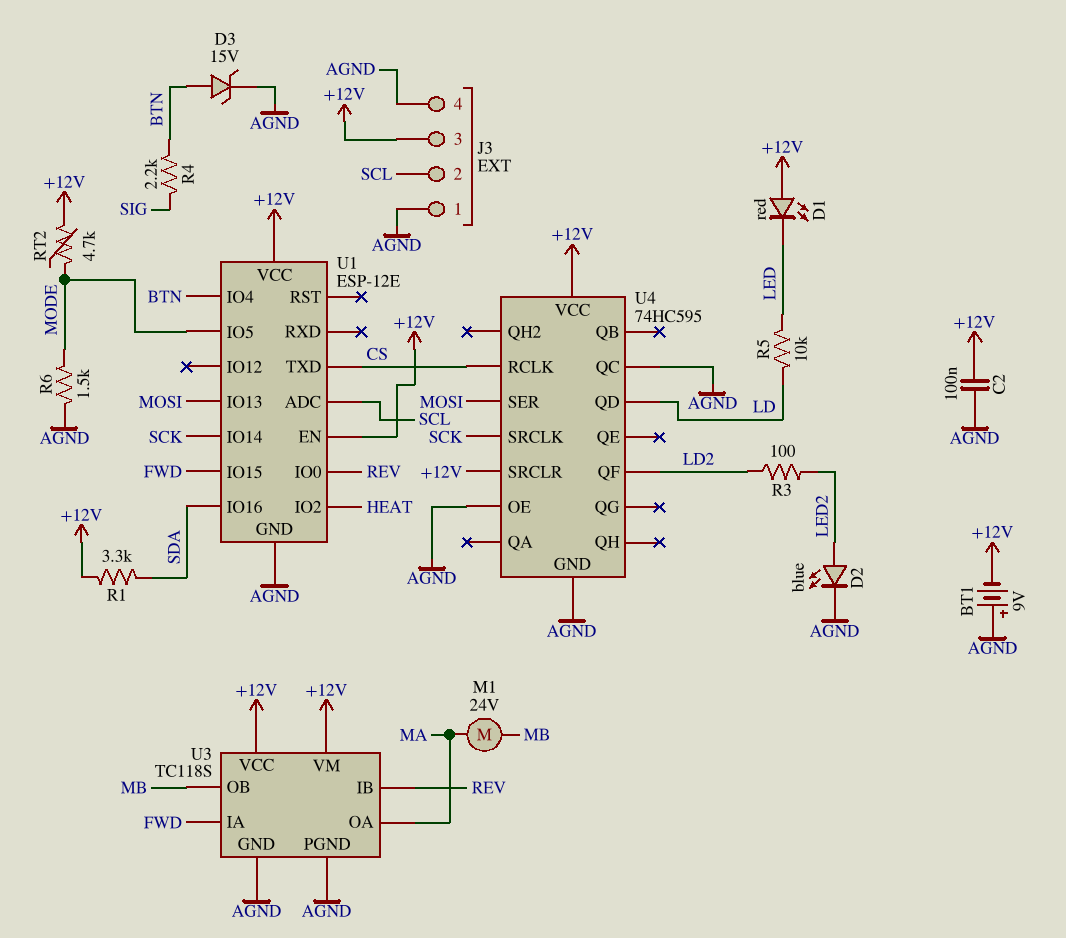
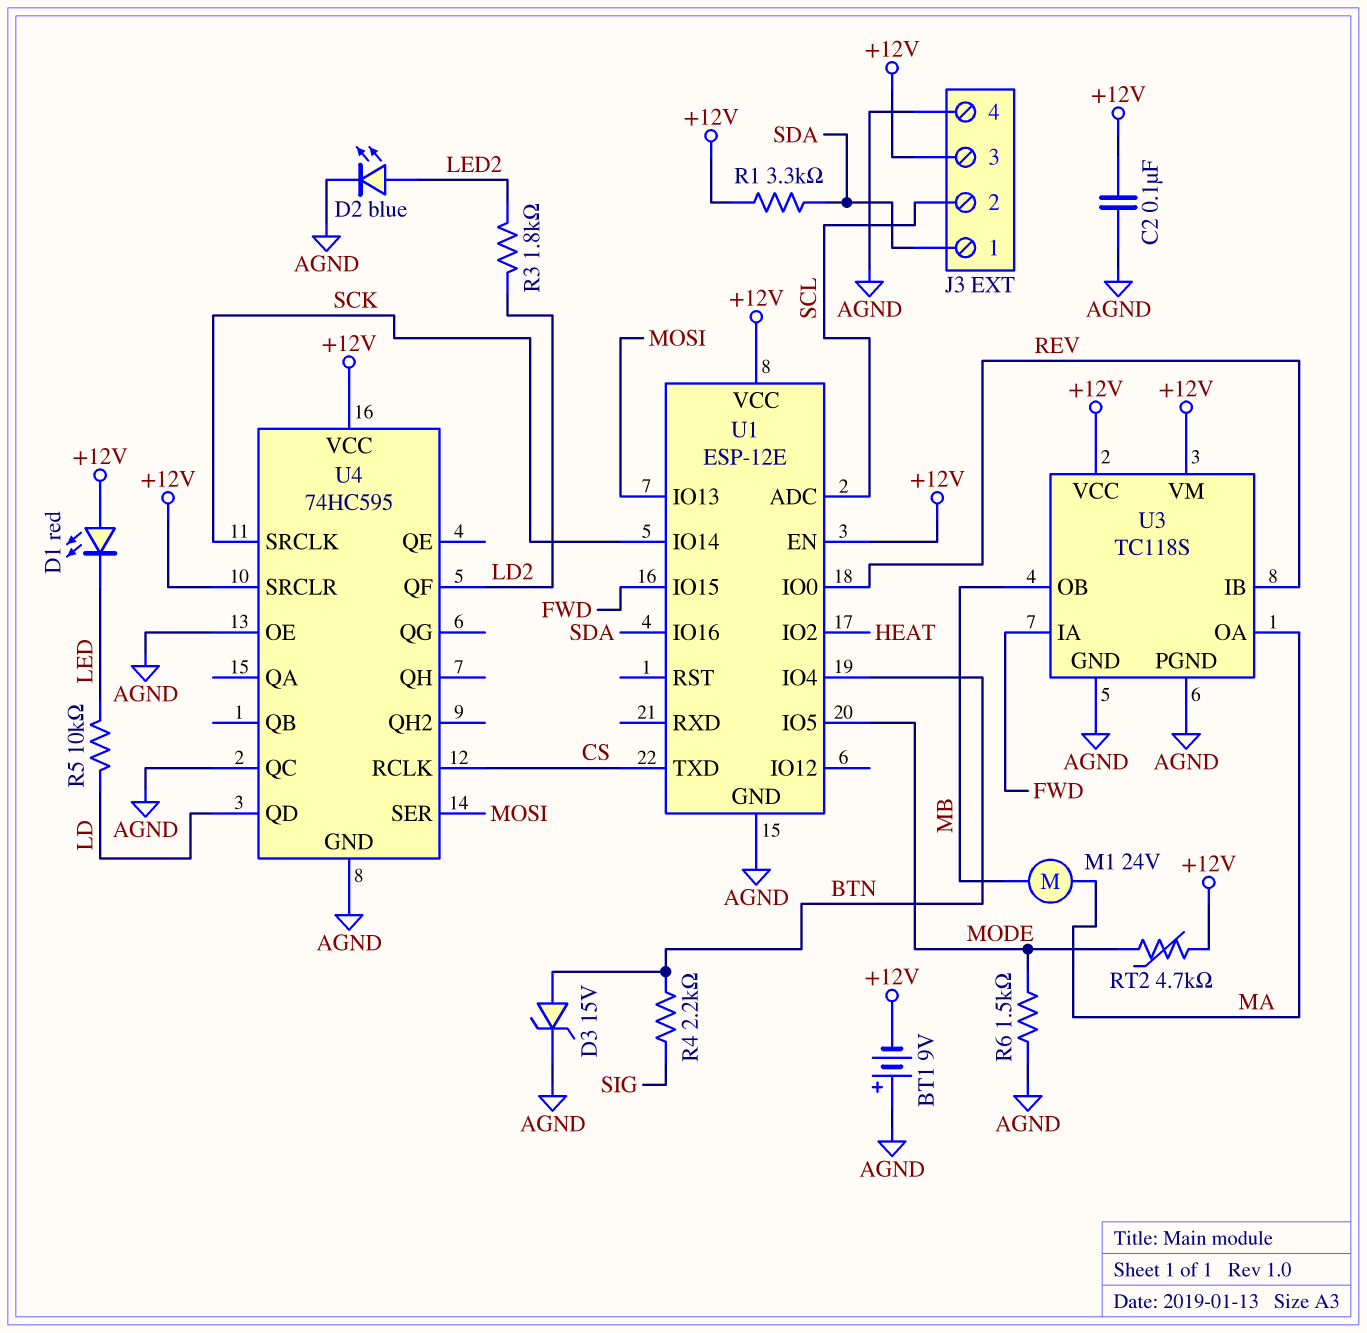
J3 pin 1: AGND -> SDA
R3: 100 (LD2, LED2) -> 1.8k (LD2, LED2)

